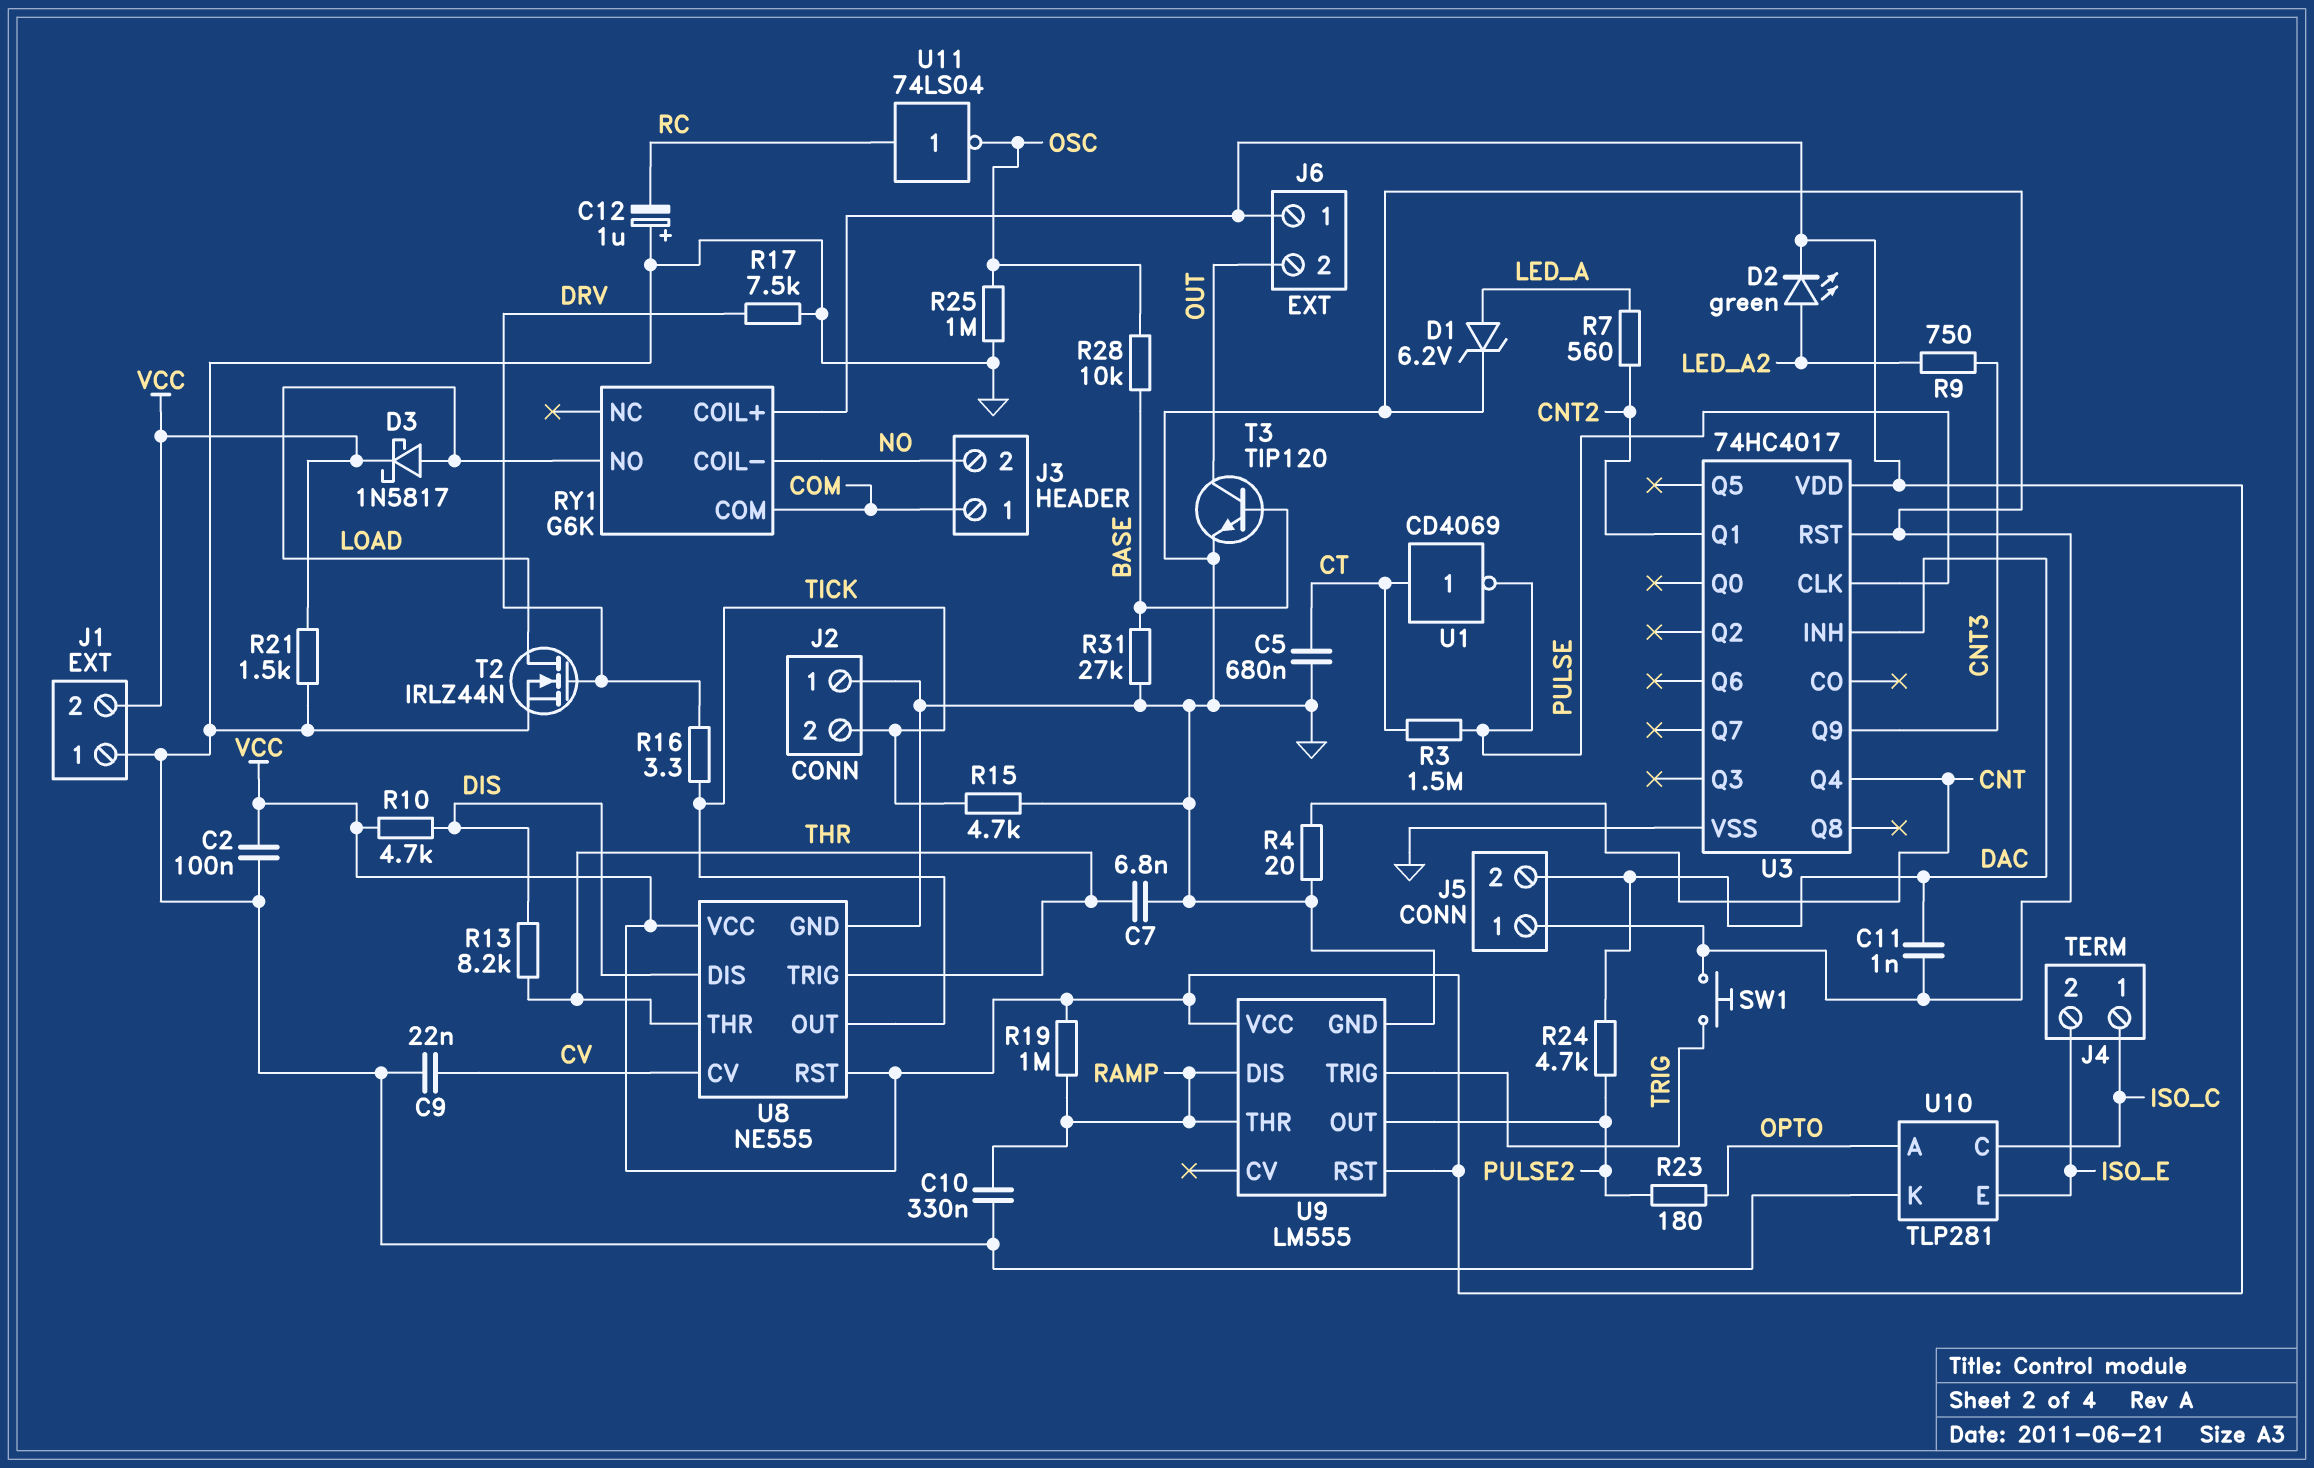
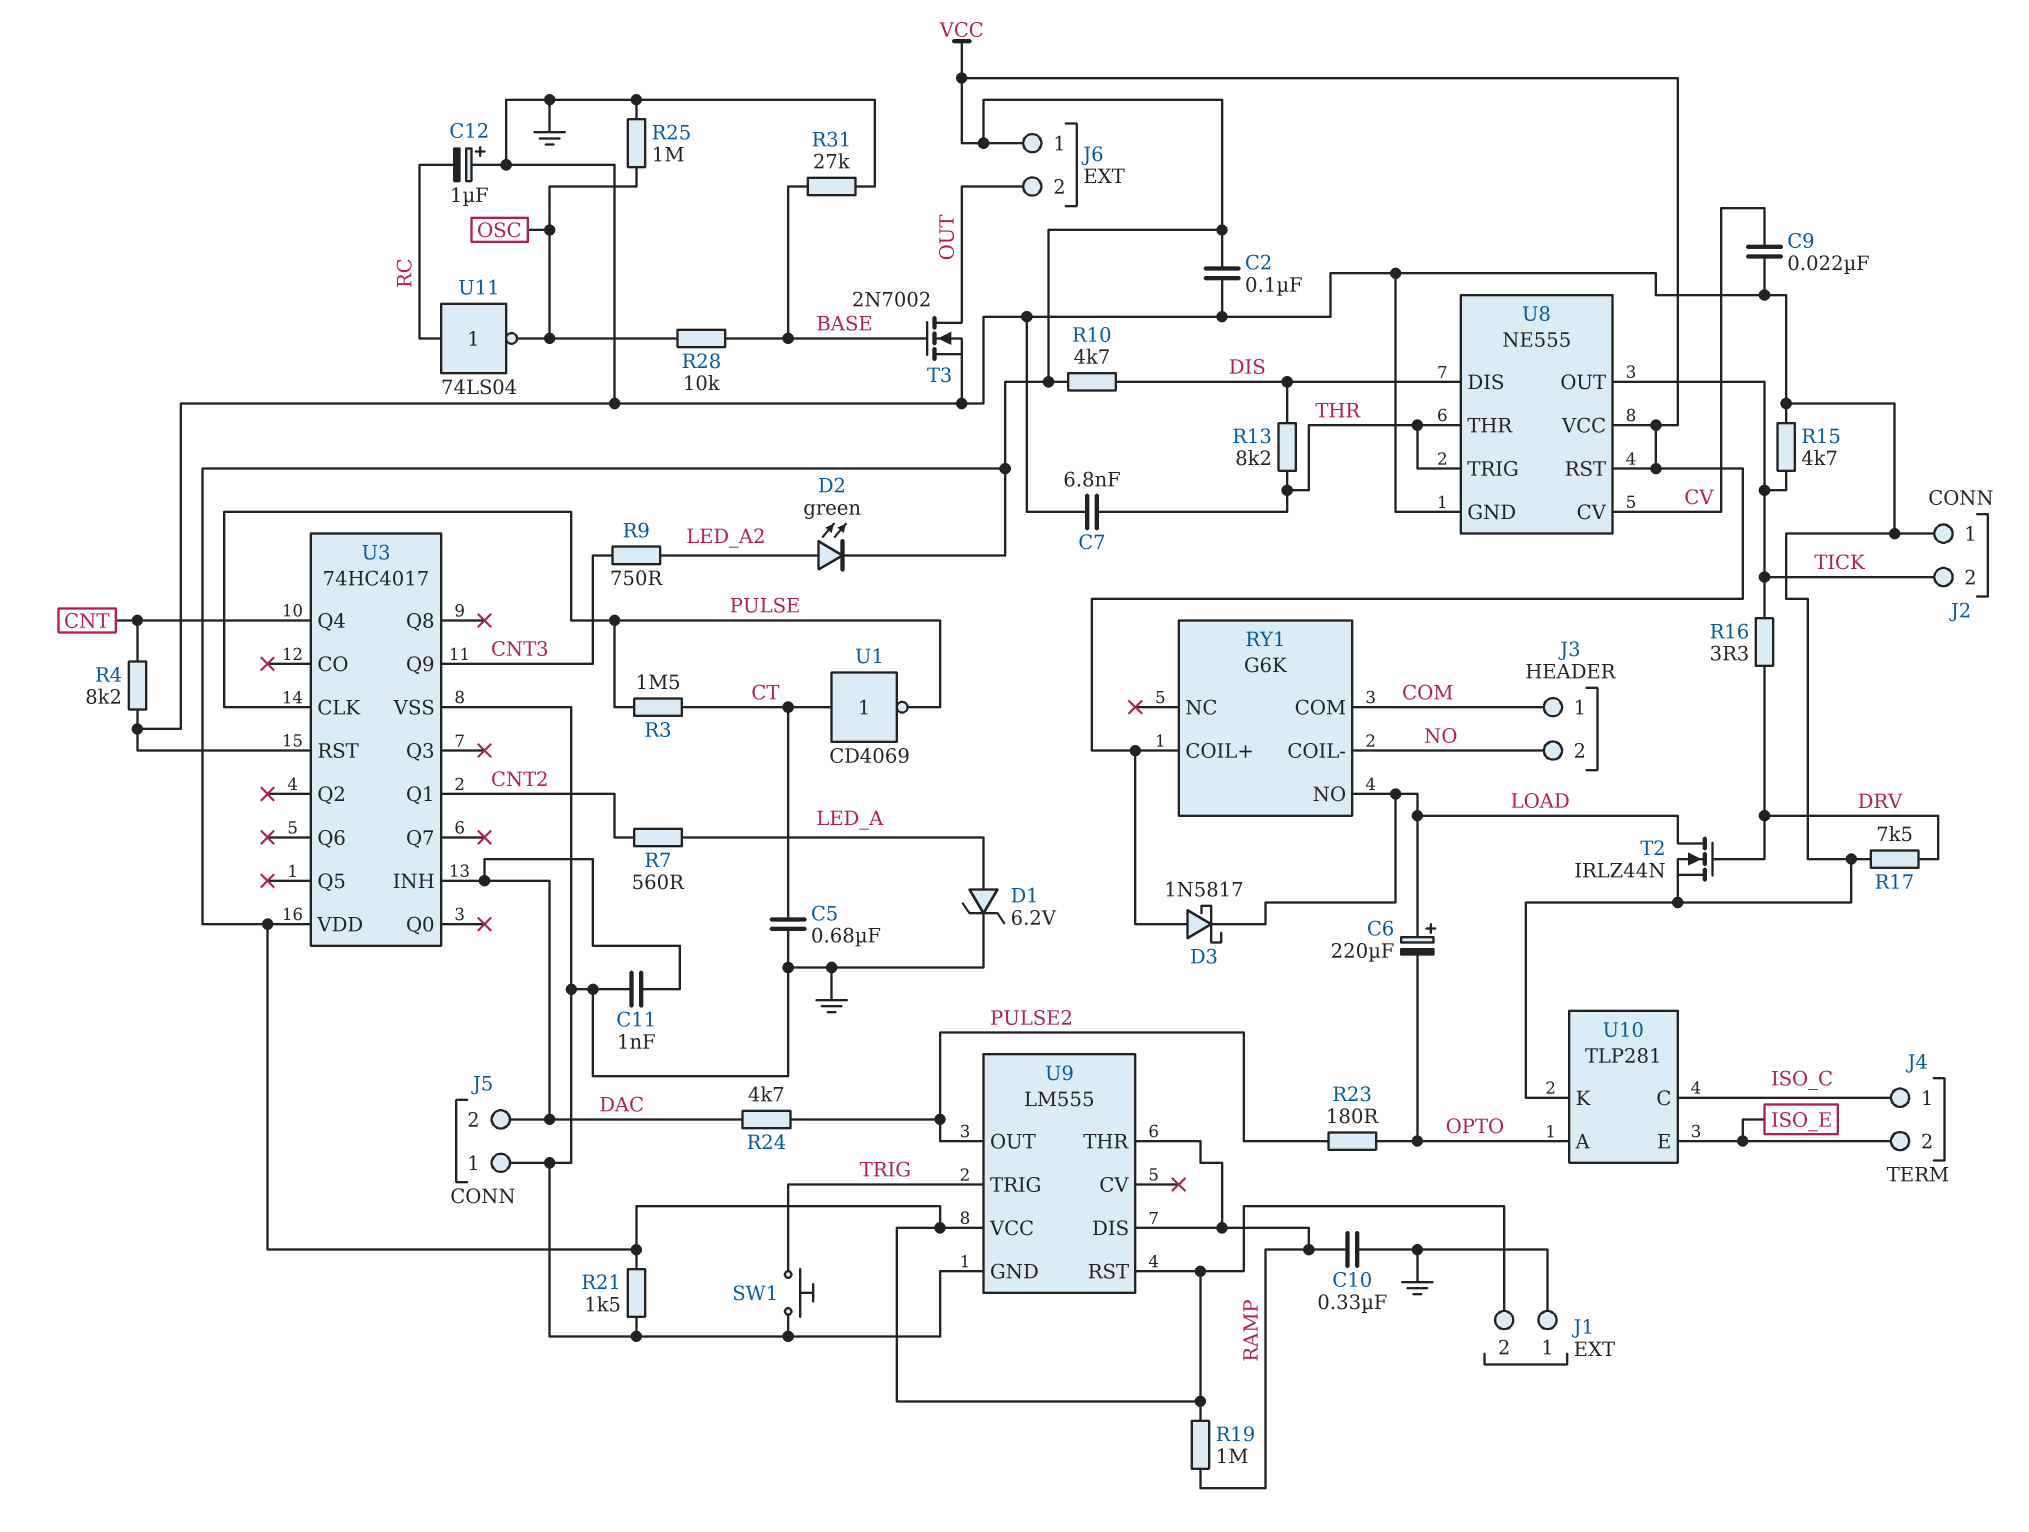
C6: none -> 220uF (plus LOAD, minus OPTO)
D3: schottky 1N5817 (A LOAD, K VCC) -> schottky 1N5817 (A VCC, K LOAD)
R4: 20 (CNT, GND) -> 8.2k (CNT, GND)
T3: NPN TIP120 (B BASE, C OUT, E GND) -> NMOS 2N7002 (G BASE, D OUT, S GND)

